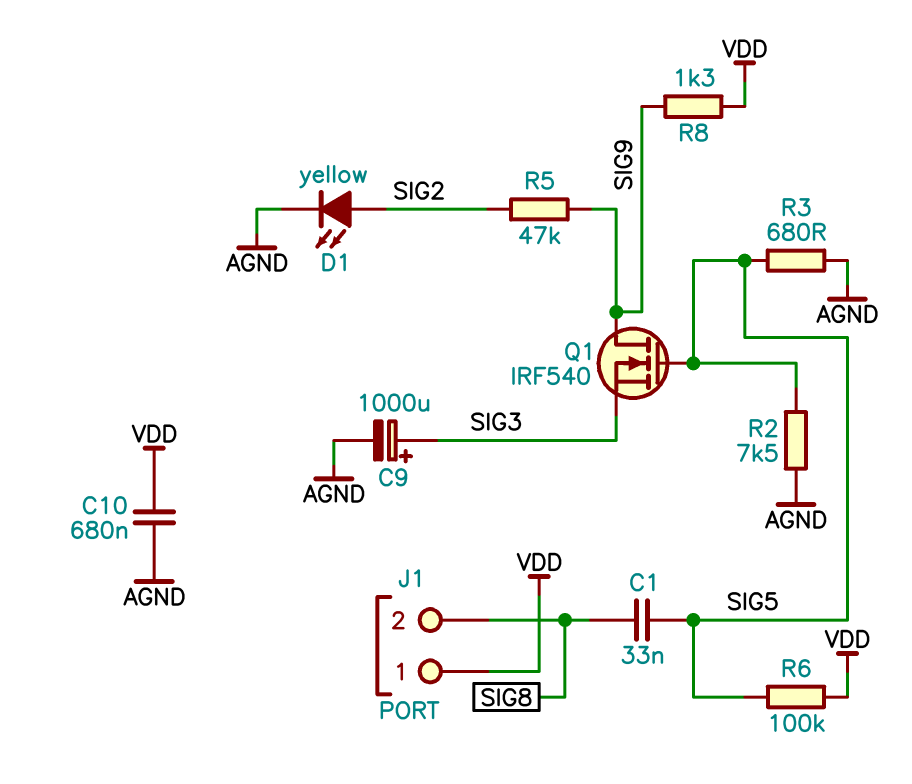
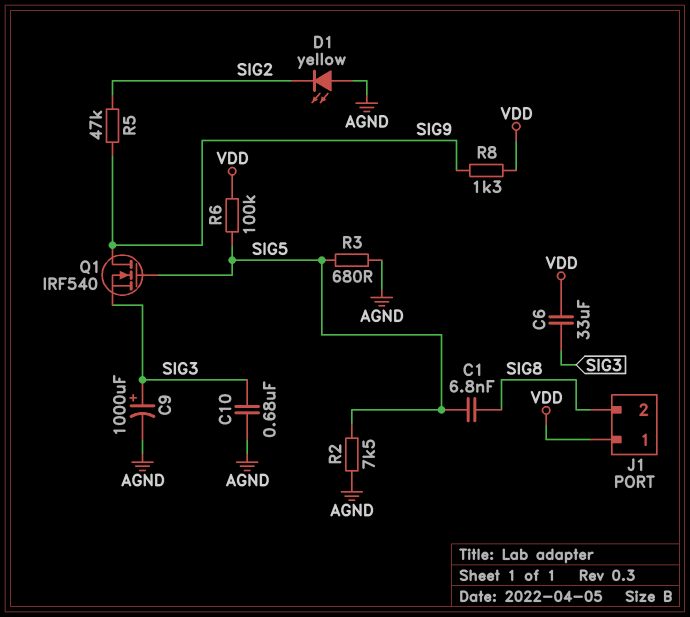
C1: 33nF (SIG5, SIG8) -> 6.8nF (SIG5, SIG8)
C6: none -> 33uF (SIG3, VDD)
C10: 680nF (AGND, VDD) -> 680nF (AGND, SIG3)
D1: LED yellow (A SIG2, K AGND) -> LED yellow (A AGND, K SIG2)

